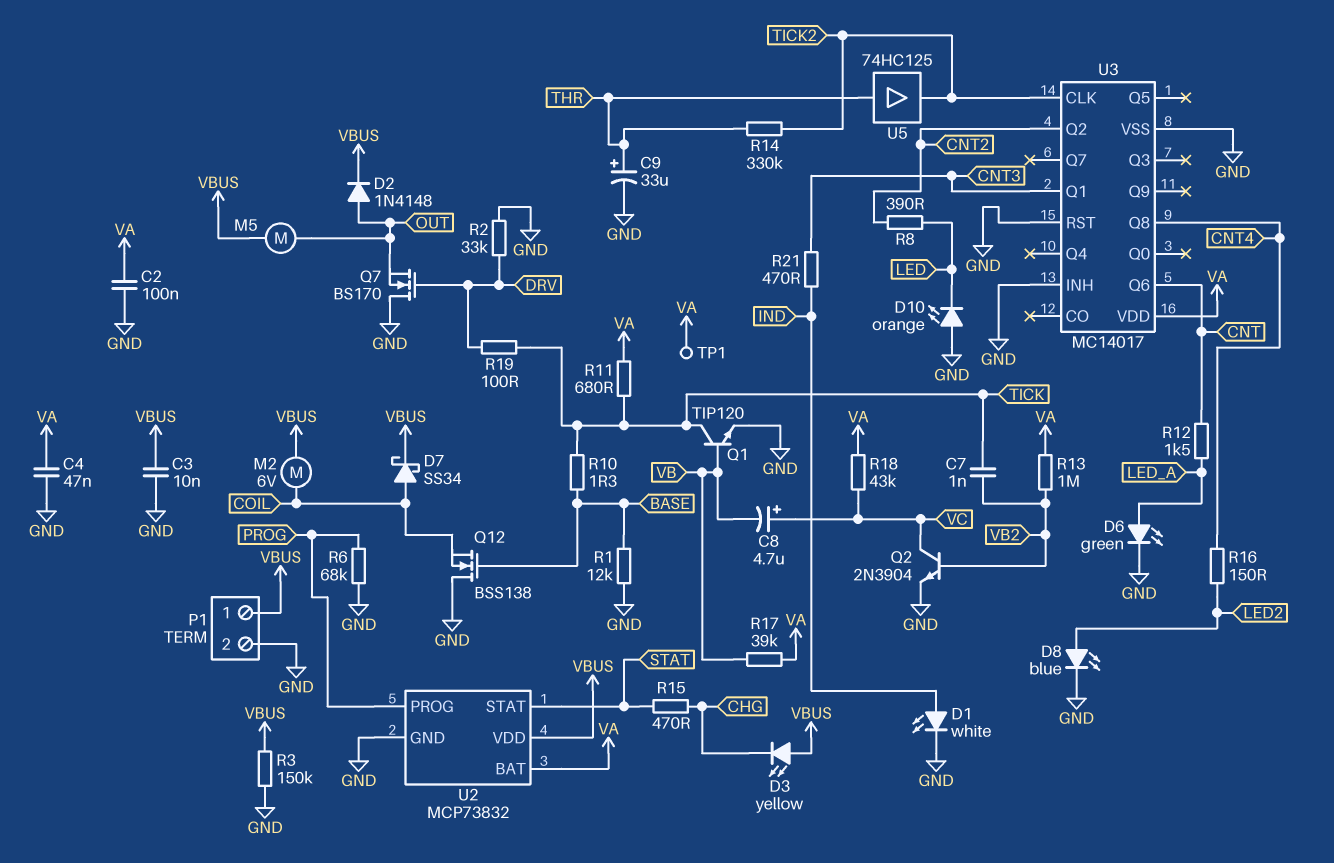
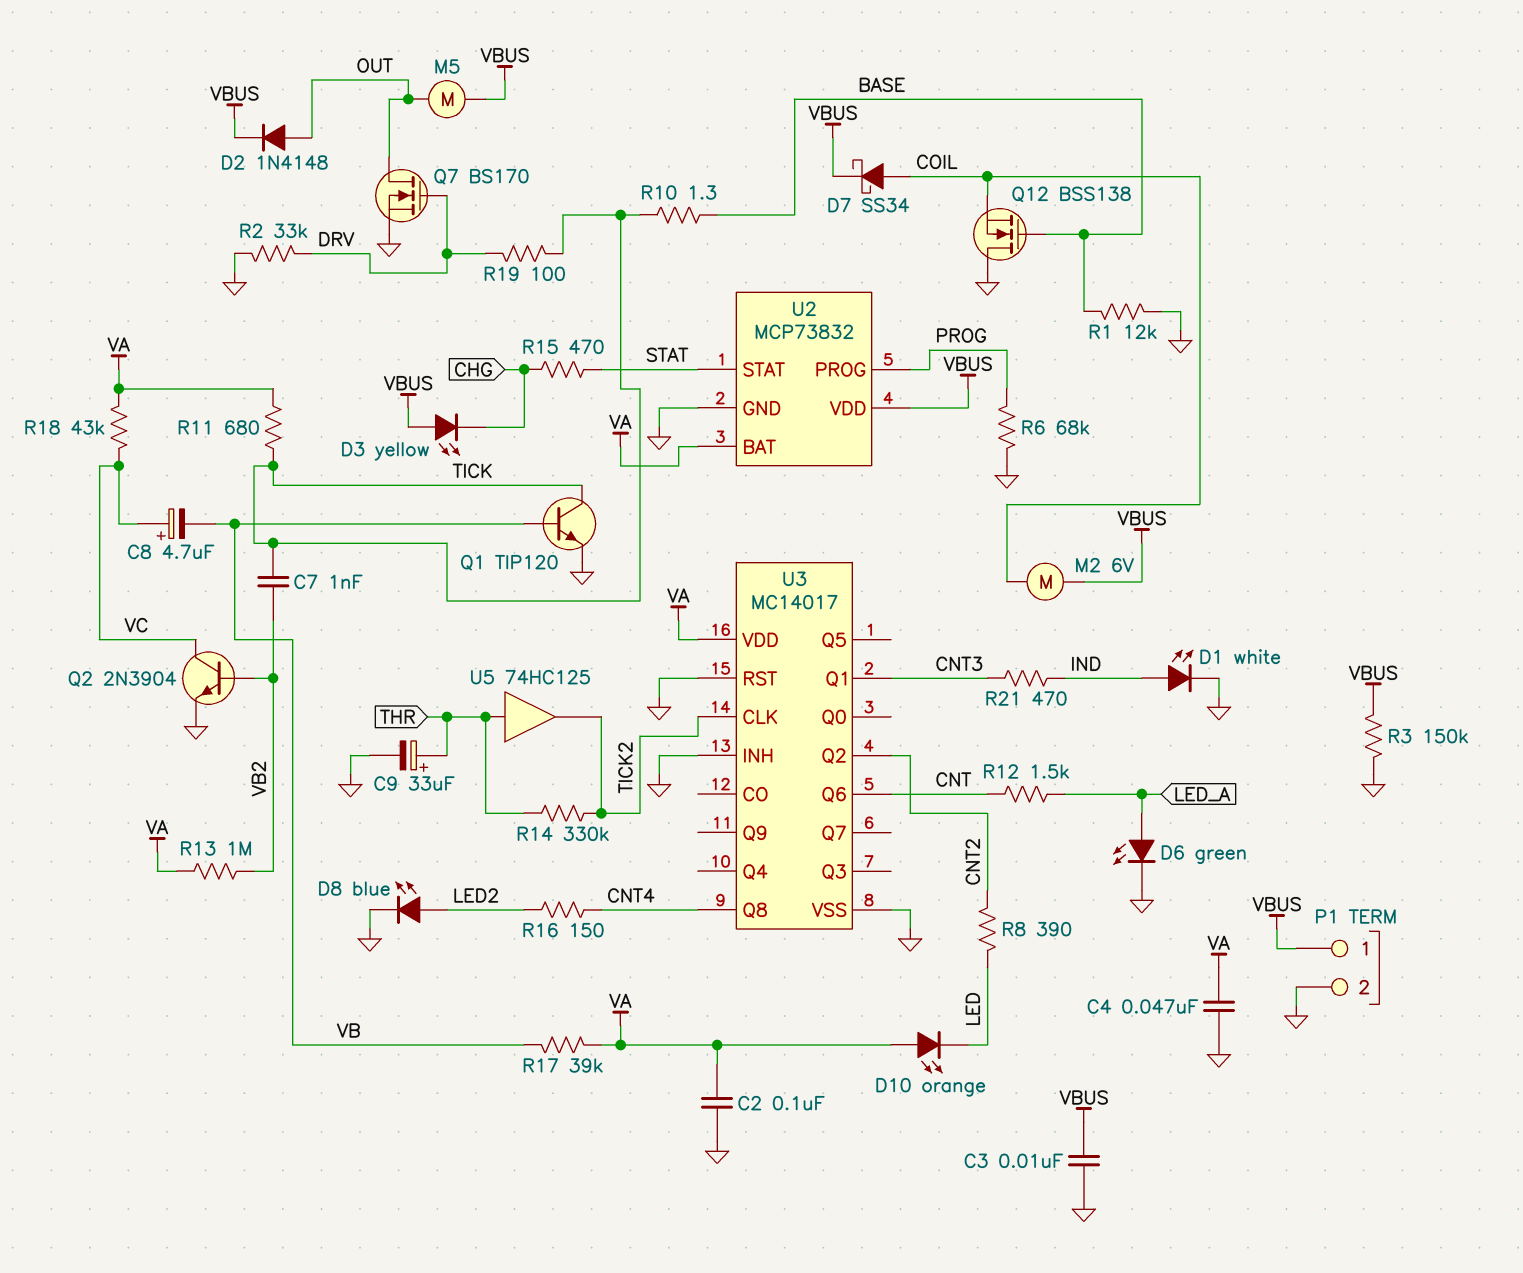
D10: LED orange (A GND, K LED) -> LED orange (A VA, K LED)
Q7: NMOS BS170 (G DRV, D GND, S OUT) -> NMOS BS170 (G DRV, D OUT, S GND)
TP1: test point (VA) -> none

